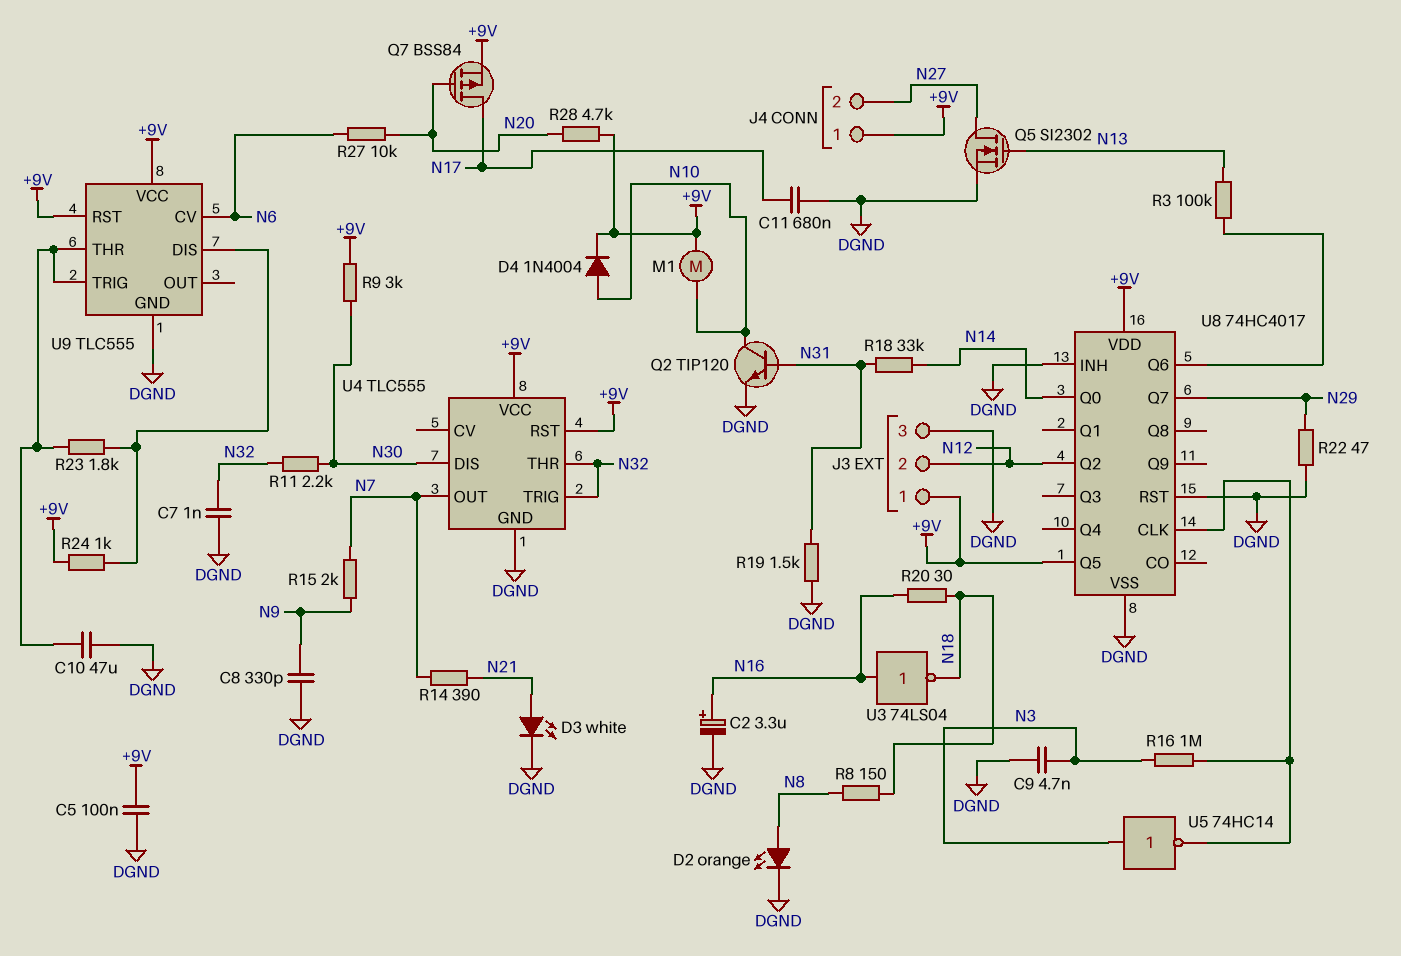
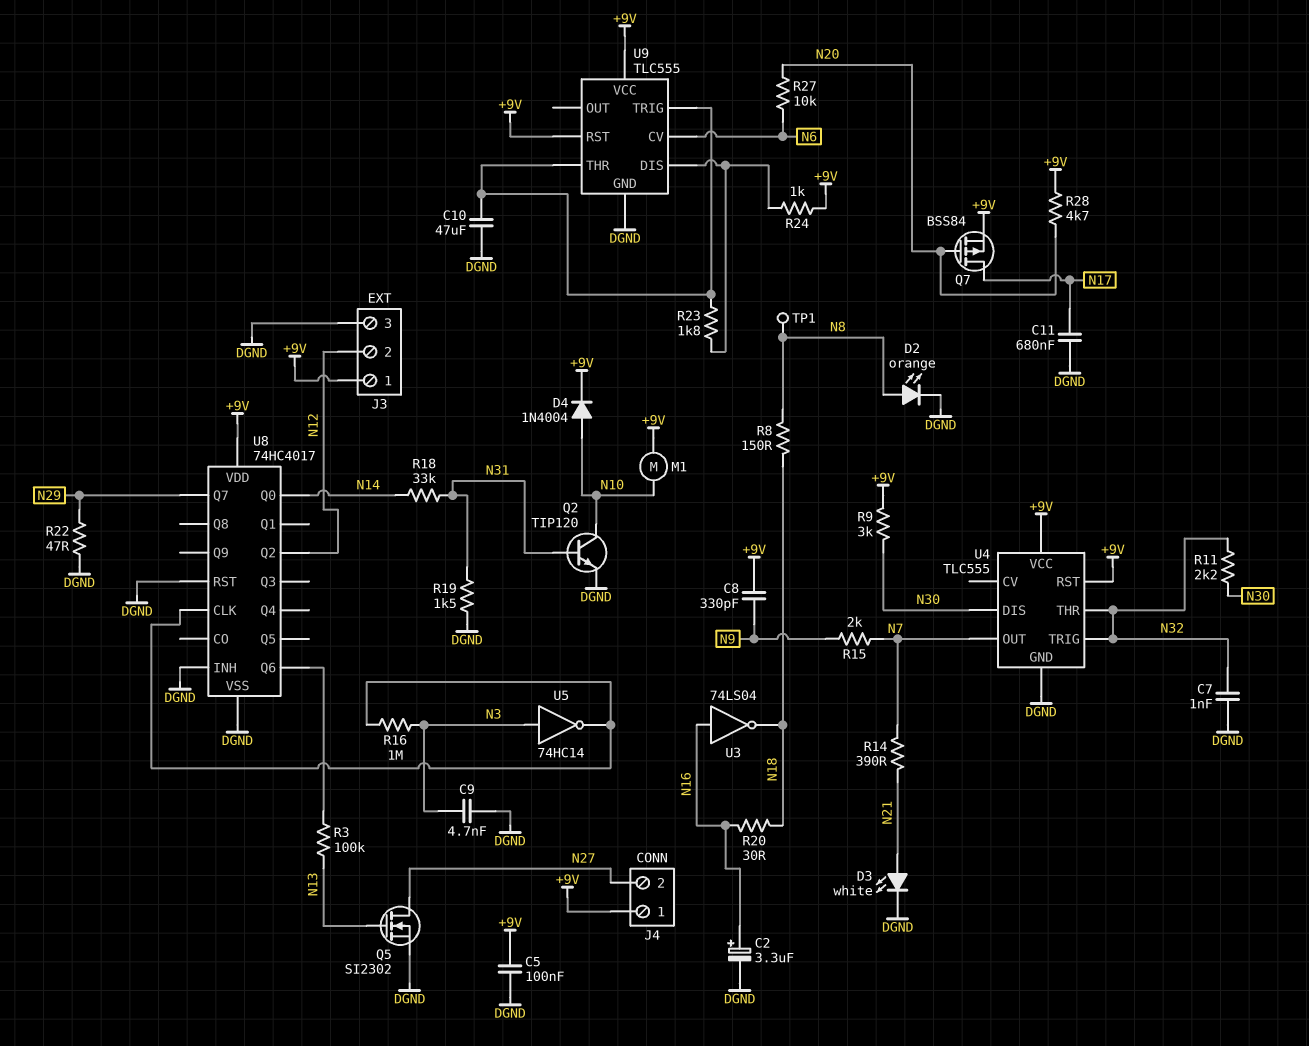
C8: 330pF (DGND, N9) -> 330pF (+9V, N9)
TP1: none -> test point (N8)
U8 pin Q5: +9V -> none

